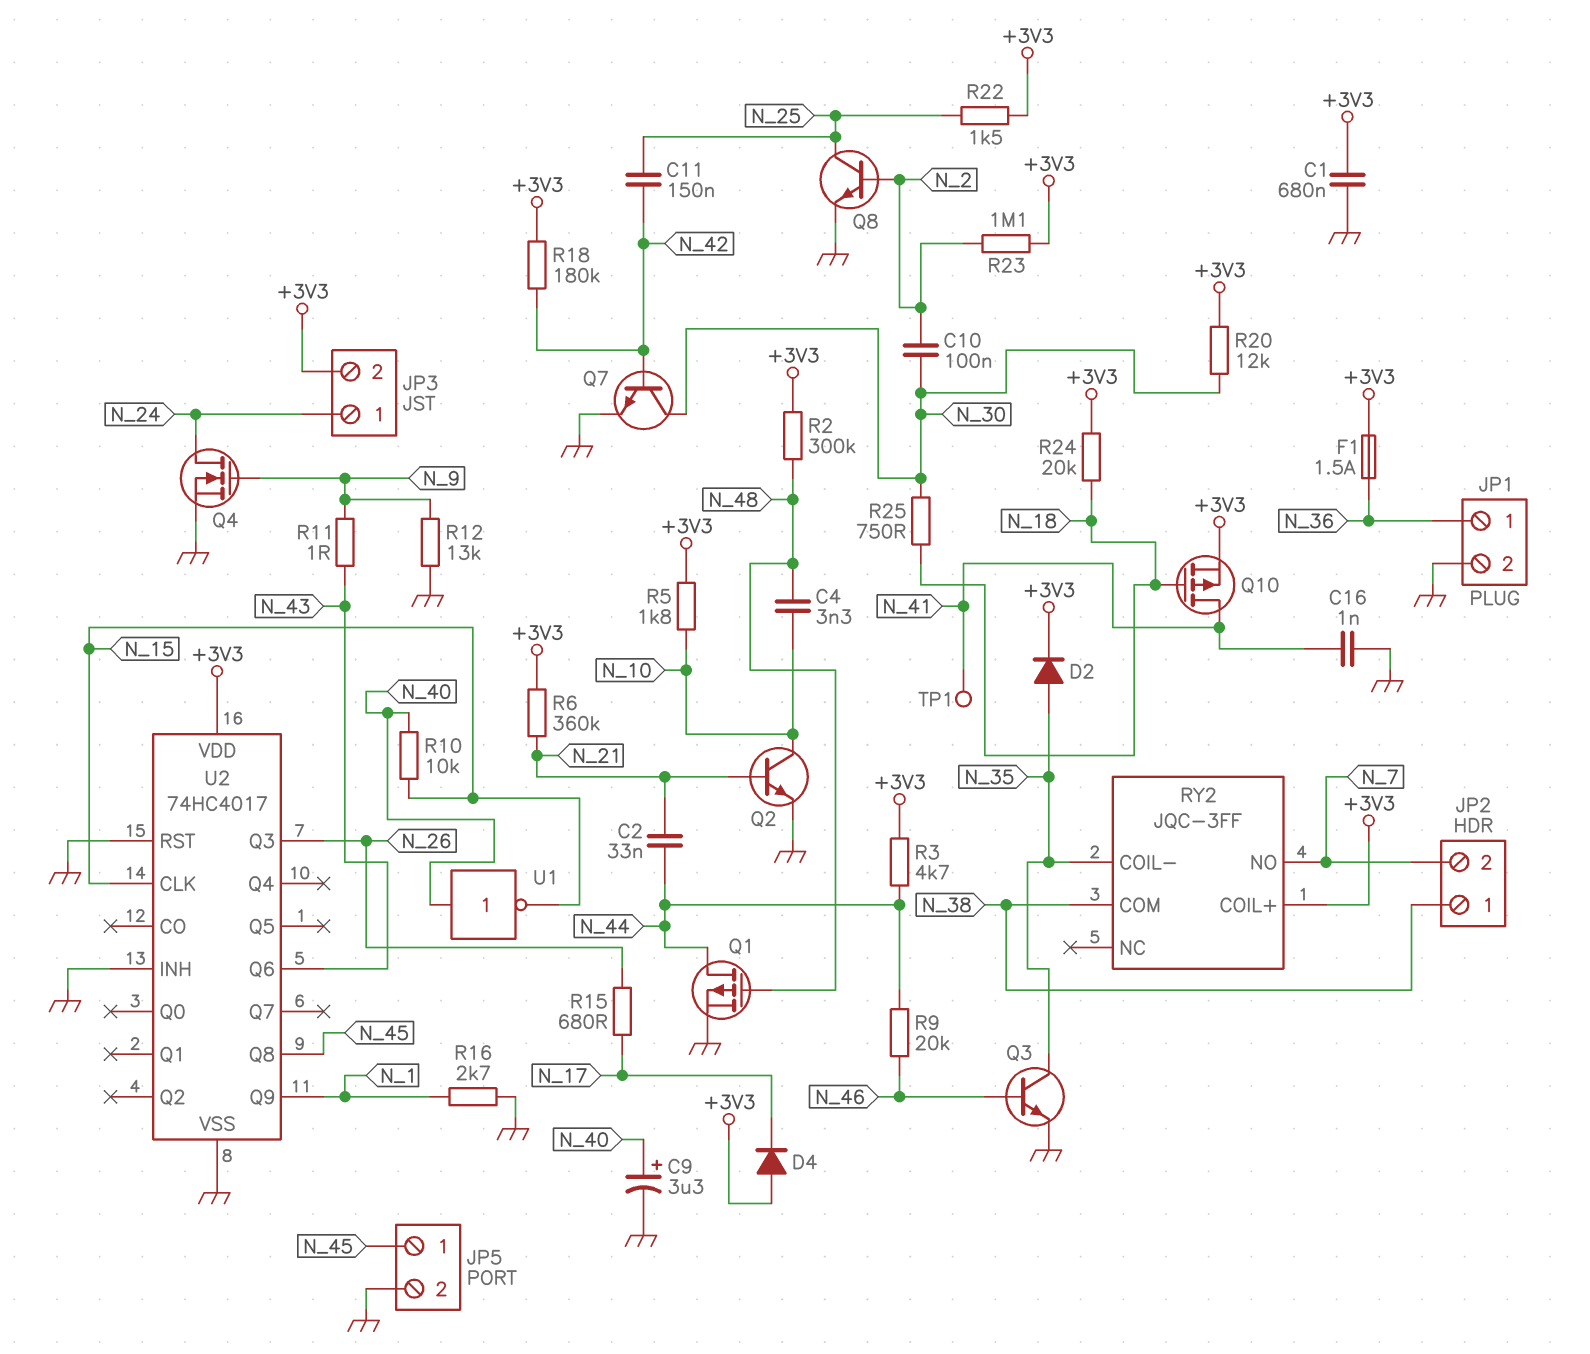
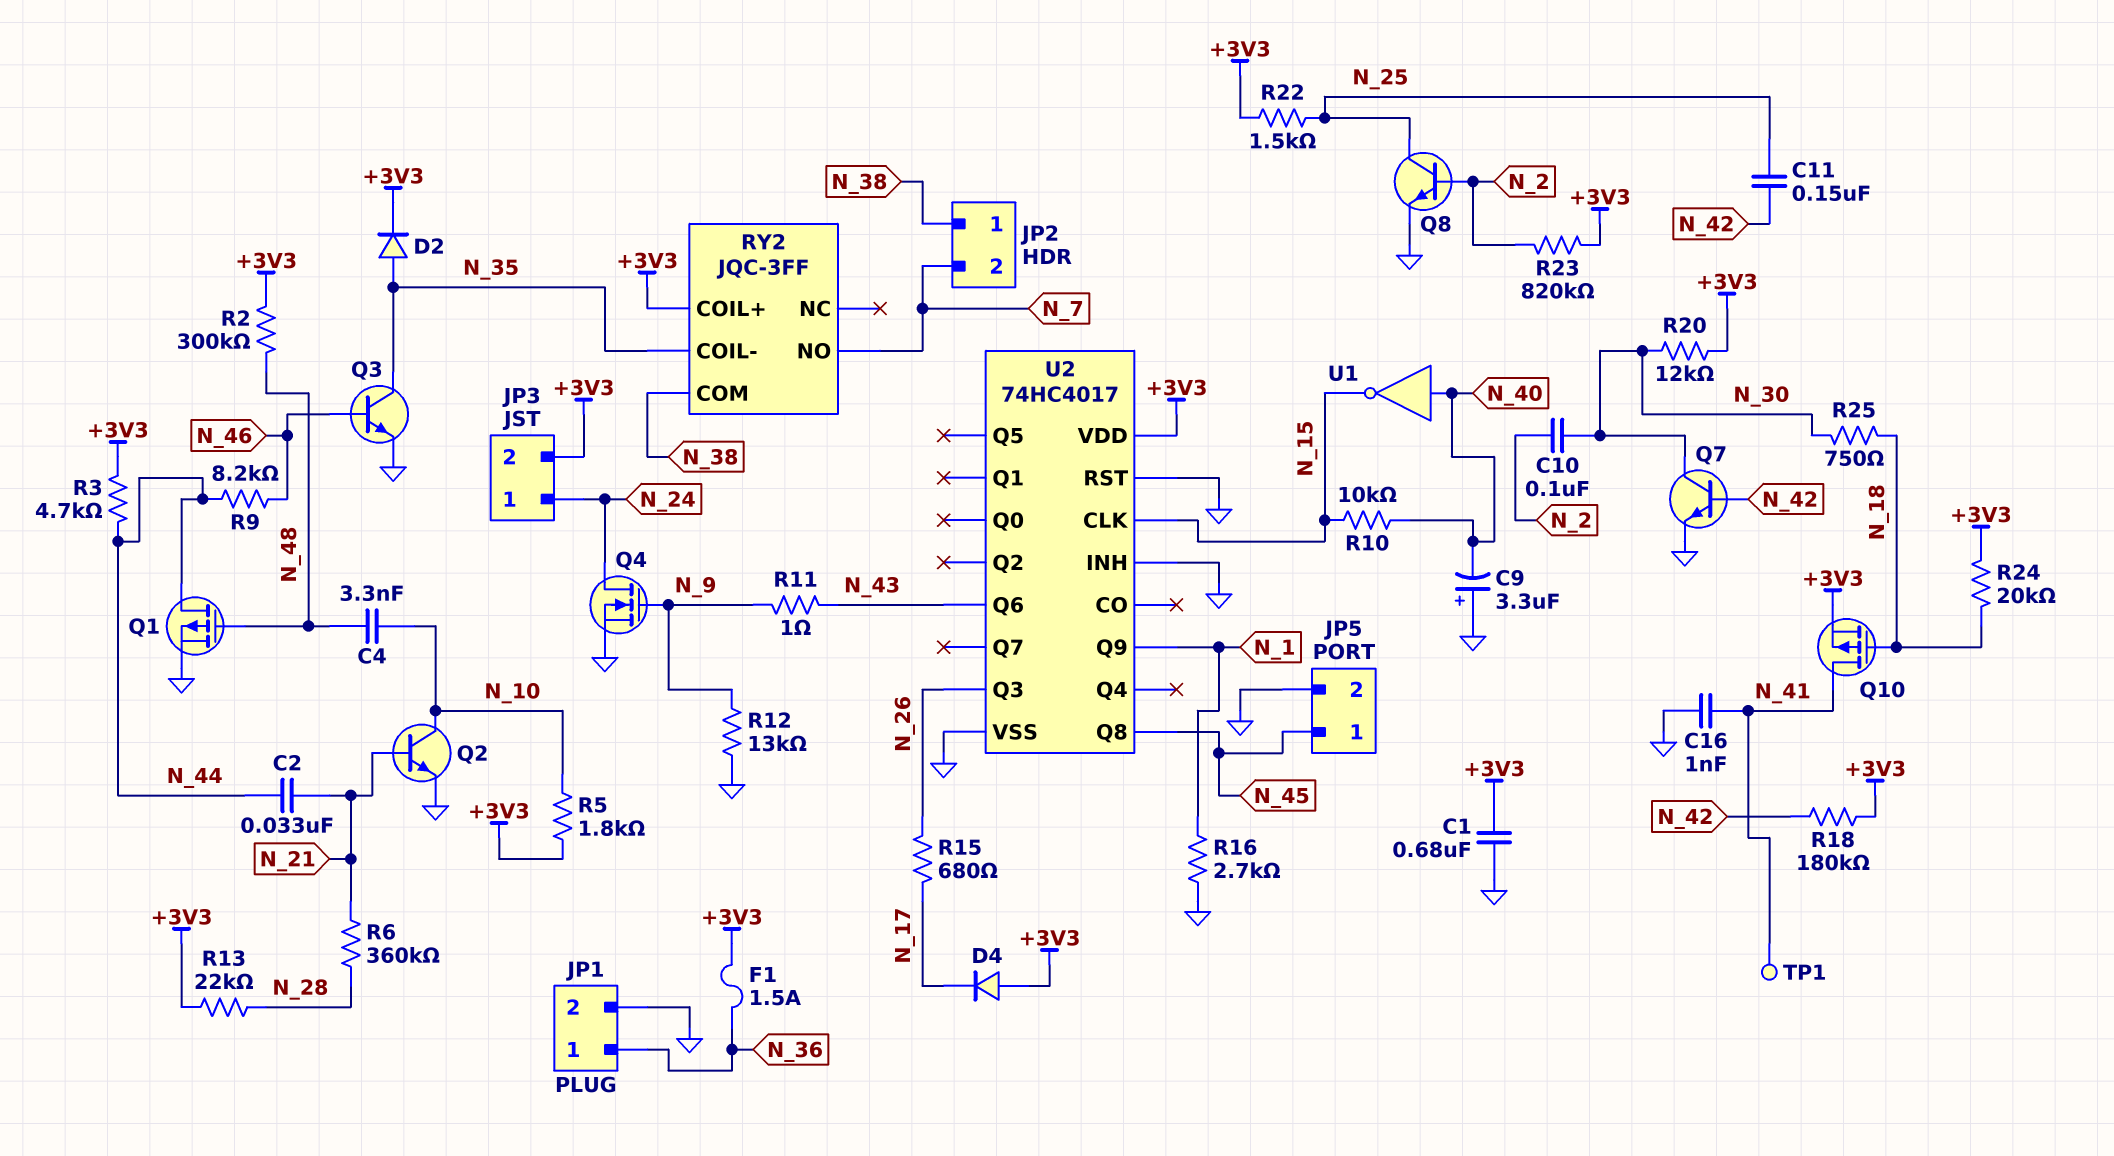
C9: 3.3uF (plus N_40, minus GND) -> 3.3uF (plus GND, minus N_40)
R6: 360k (+3V3, N_21) -> 360k (N_21, N_28)
R9: 20k (N_44, N_46) -> 8.2k (N_44, N_46)
R13: none -> 22k (+3V3, N_28)
R23: 1.1M (+3V3, N_2) -> 820k (+3V3, N_2)

